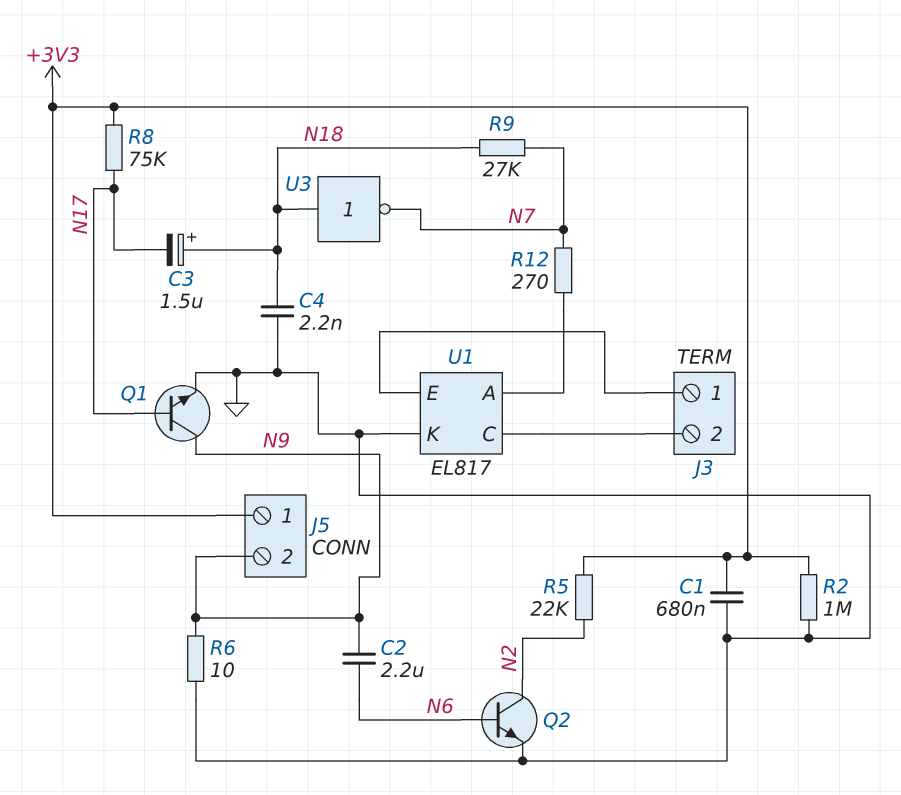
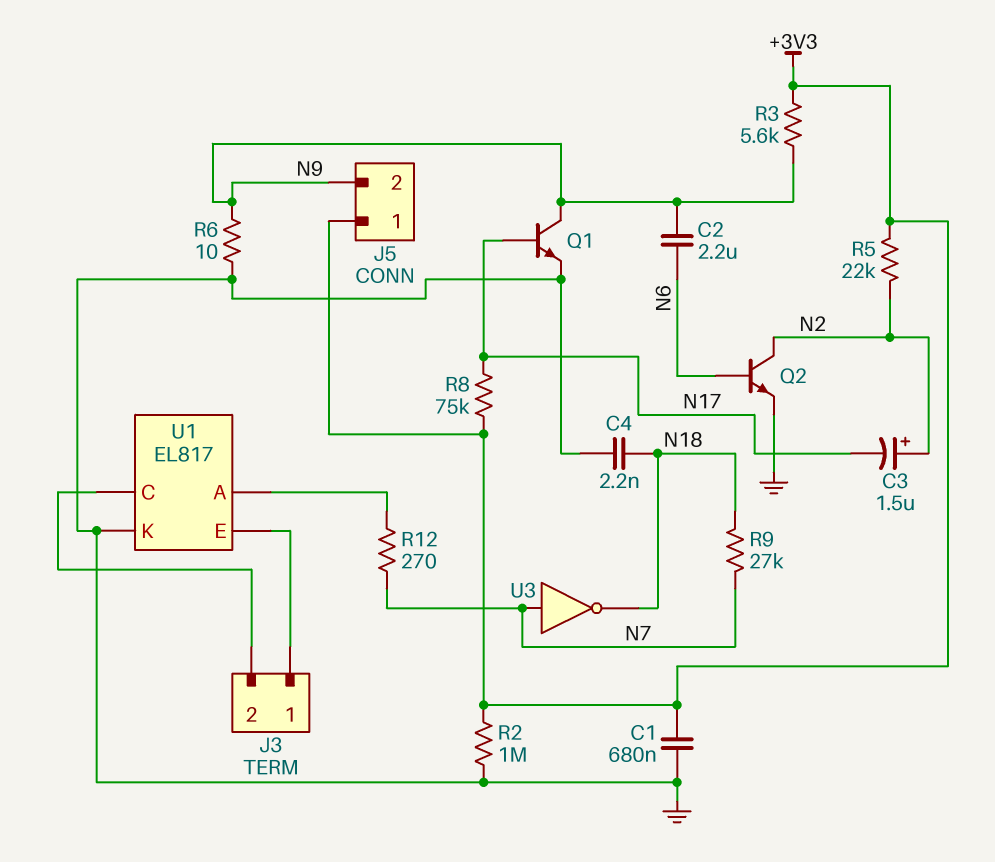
C3: 1.5uF (plus N18, minus N17) -> 1.5uF (plus N2, minus N17)
R3: none -> 5.6k (+3V3, N9)
U3: NOT (in N18, out N7) -> NOT (in N7, out N18)

